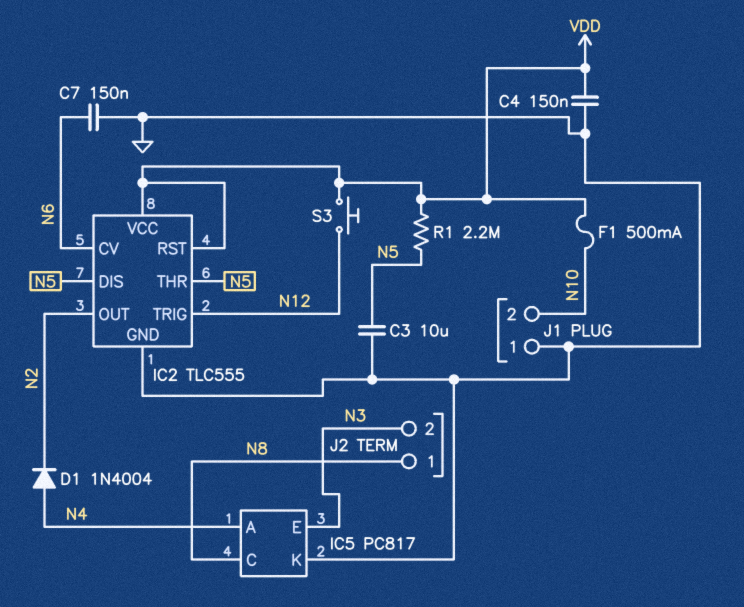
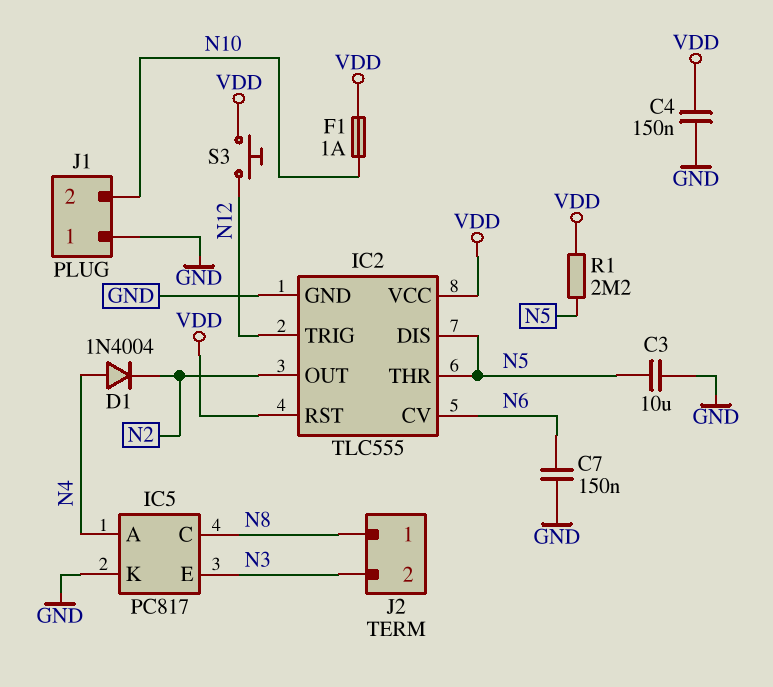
F1: 500mA (N10, VDD) -> 1A (N10, VDD)

